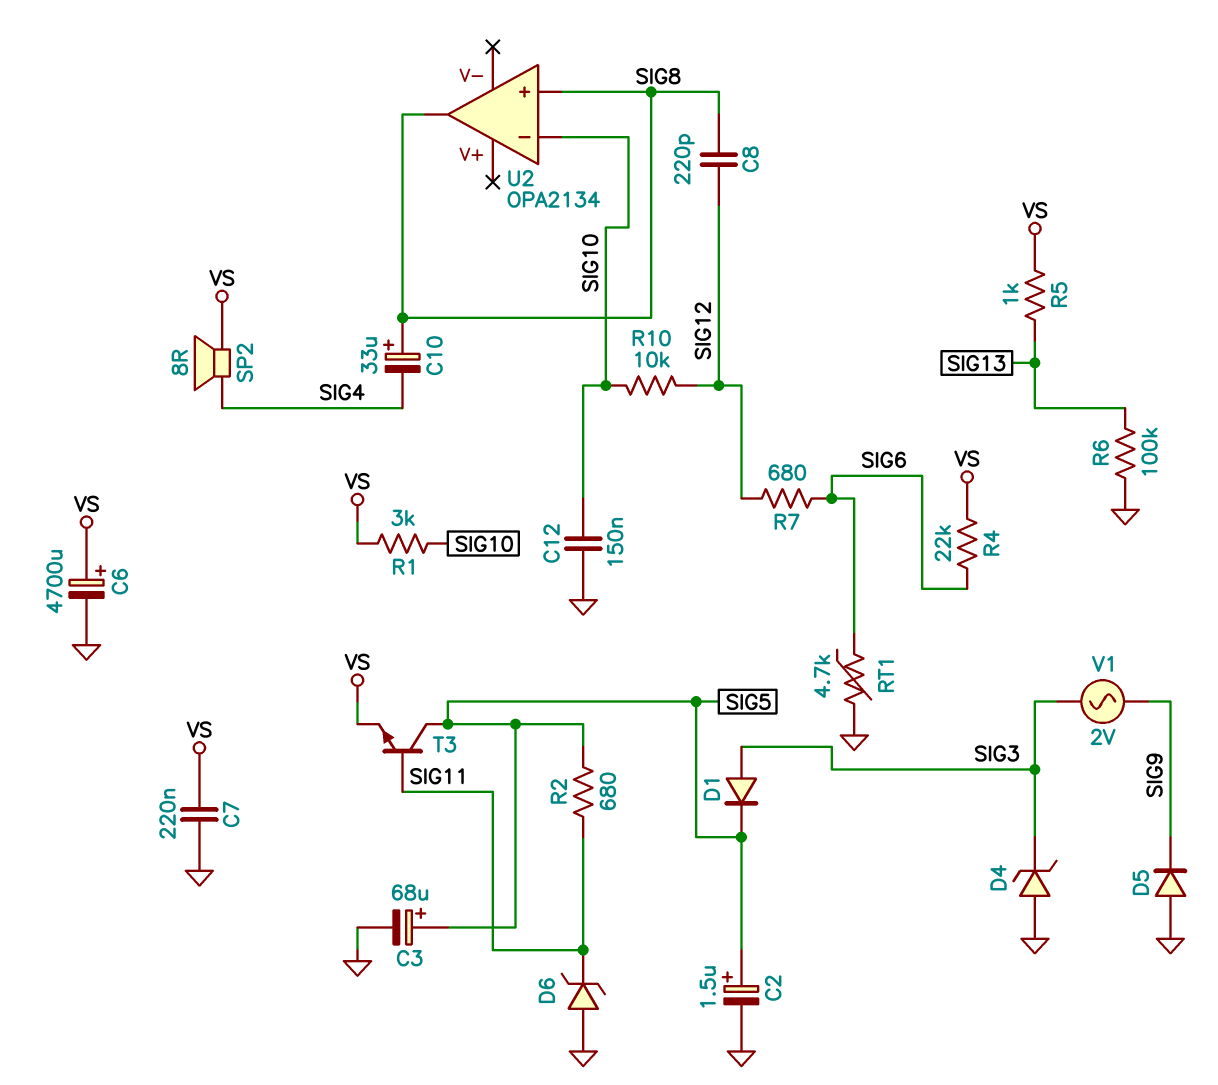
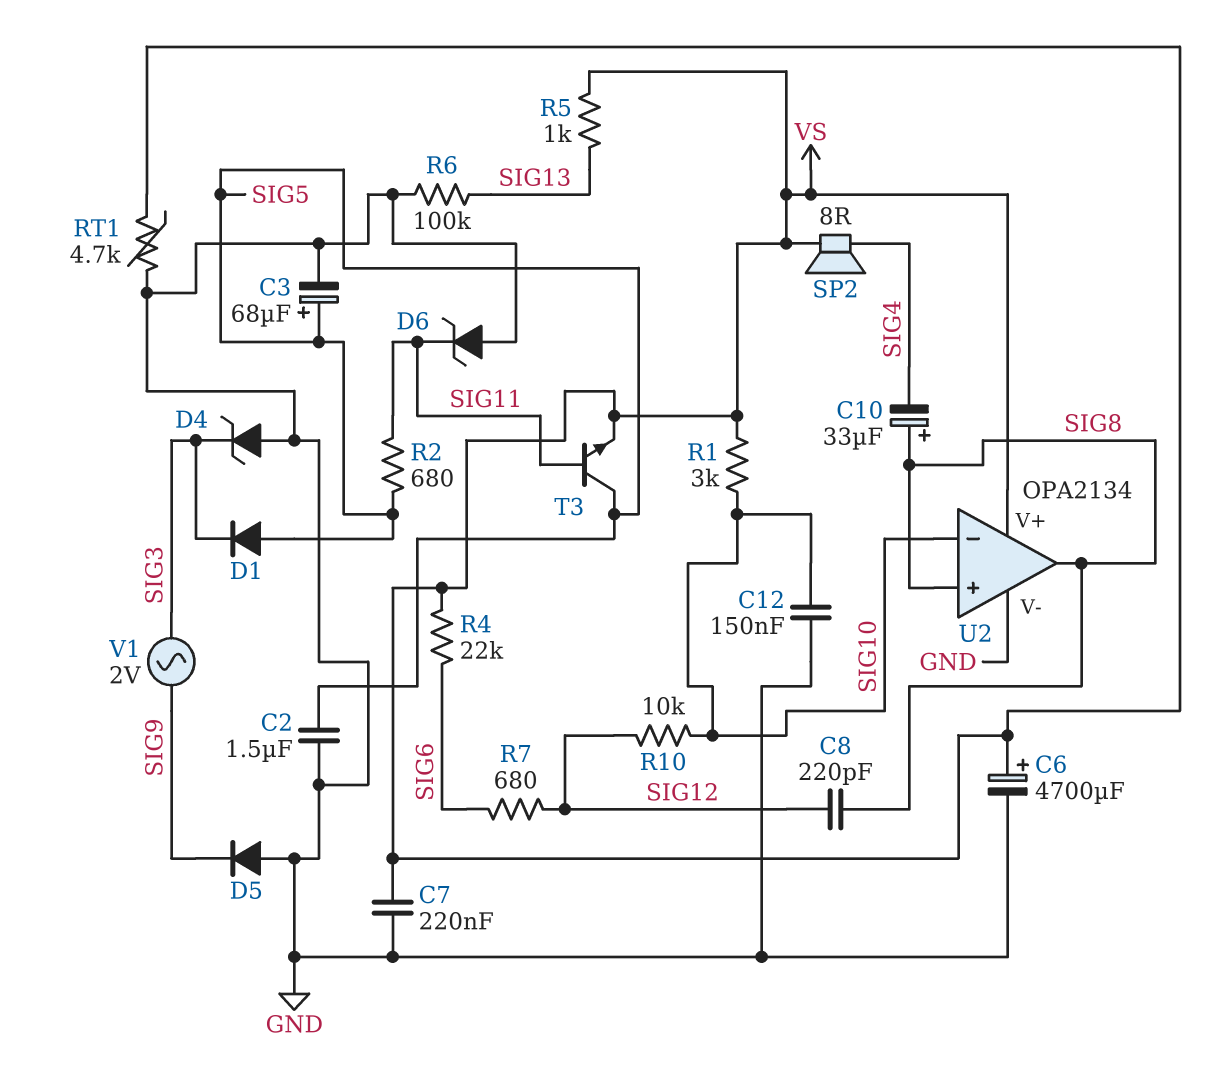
C2: 1.5uF (plus SIG5, minus GND) -> 1.5uF (GND, SIG5)
D1: diode (A SIG3, K SIG5) -> diode (A SIG5, K SIG3)
RT1: 4.7k (GND, SIG6) -> 4.7k (GND, VS)
U2 pin V+: none -> VS
U2 pin V-: none -> GND

